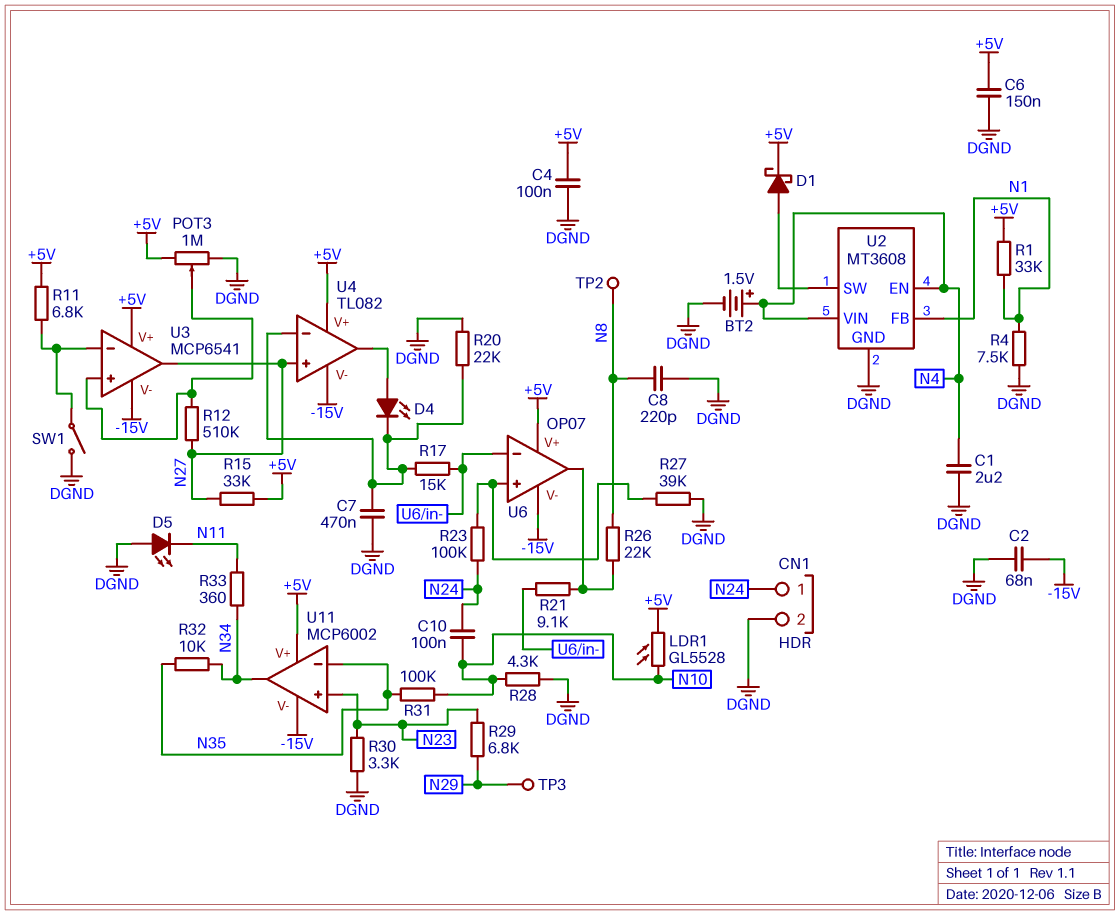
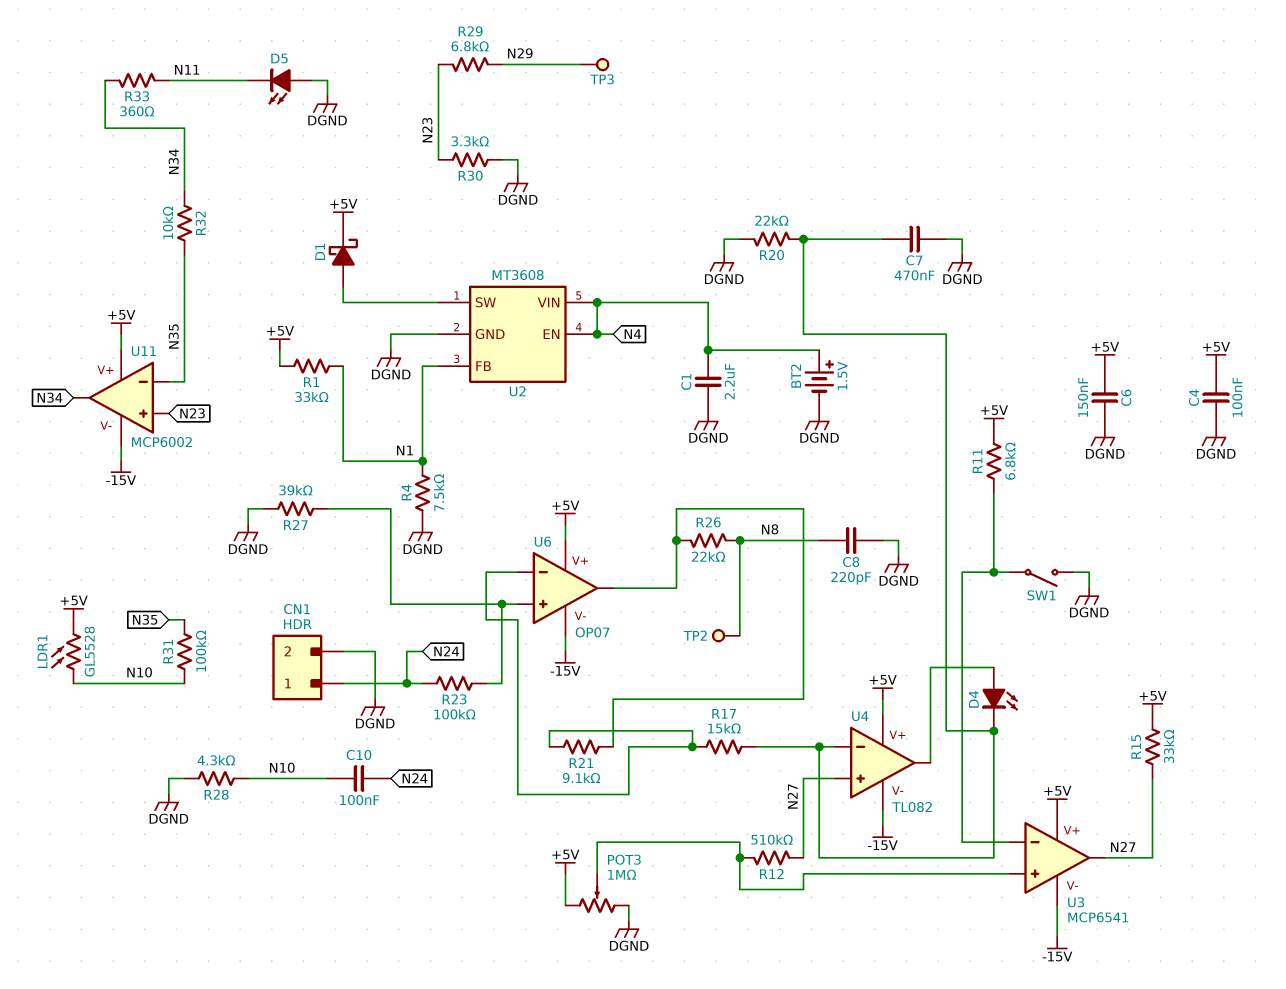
C2: 68nF (-15V, DGND) -> none

